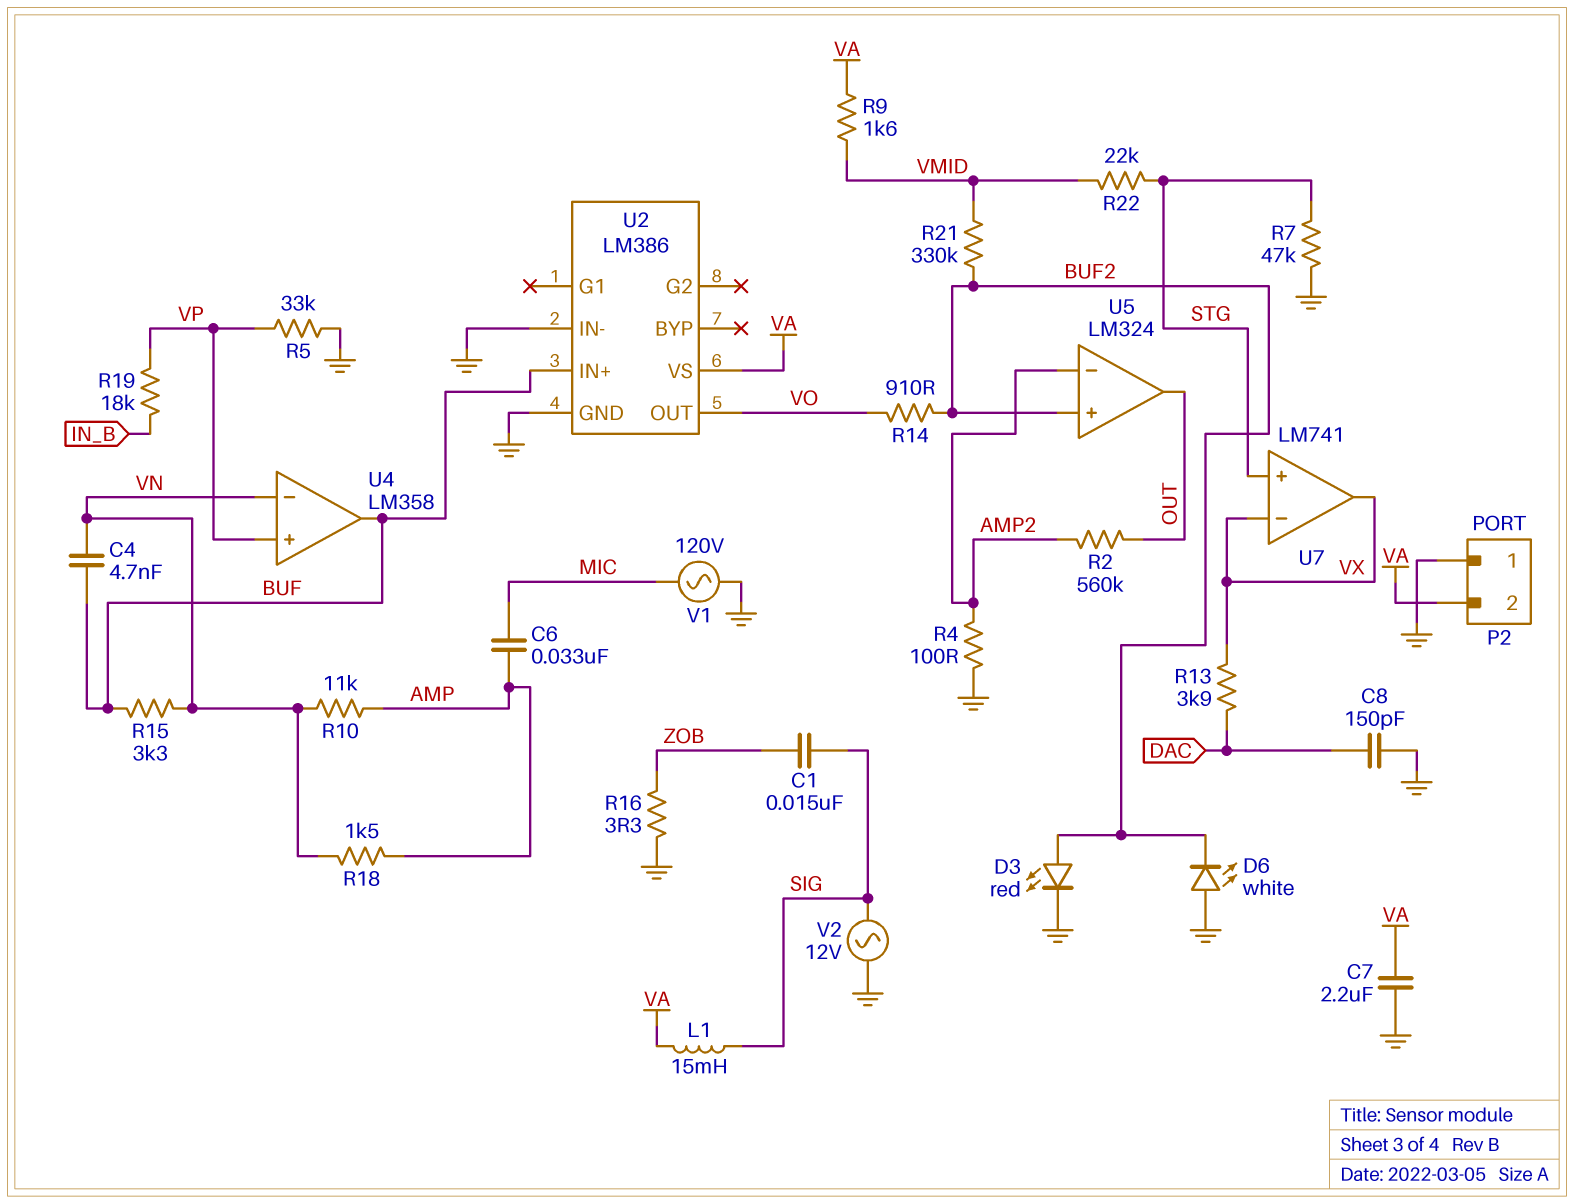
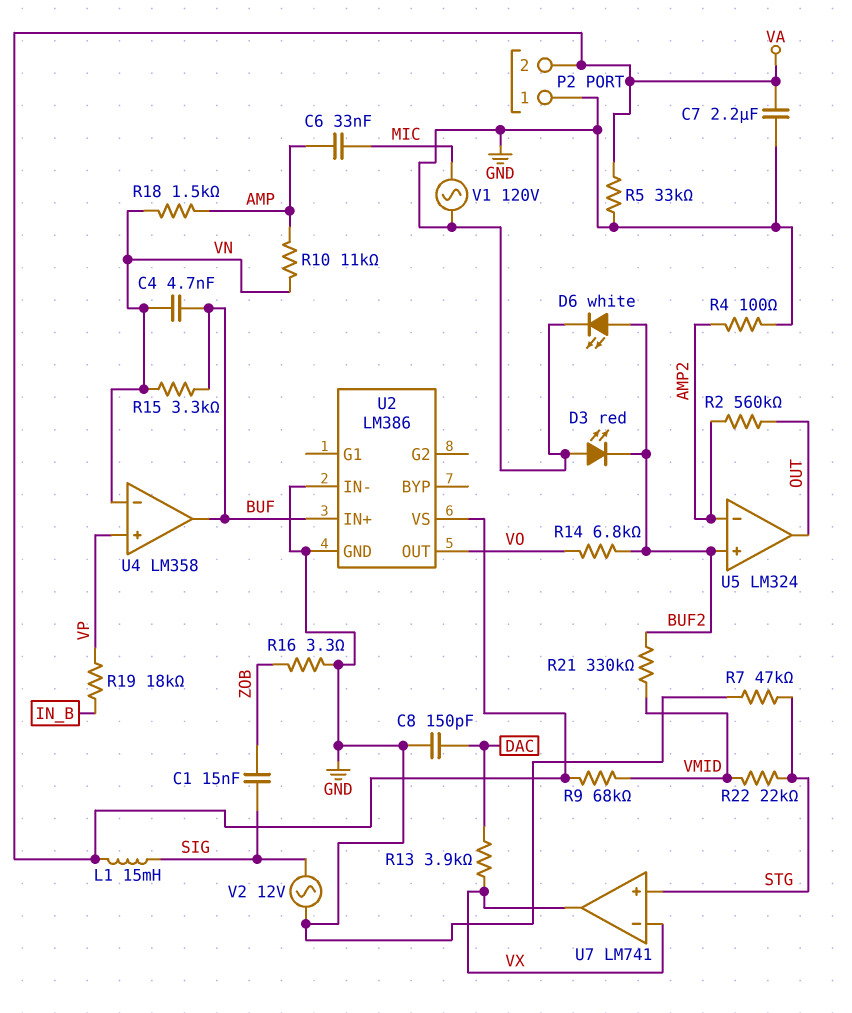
D3: LED red (A BUF2, K GND) -> LED red (A GND, K BUF2)
D6: LED white (A GND, K BUF2) -> LED white (A BUF2, K GND)
R5: 33k (GND, VP) -> 33k (GND, VA)
R9: 1.6k (VA, VMID) -> 68k (VA, VMID)
R14: 910 (BUF2, VO) -> 6.8k (BUF2, VO)

